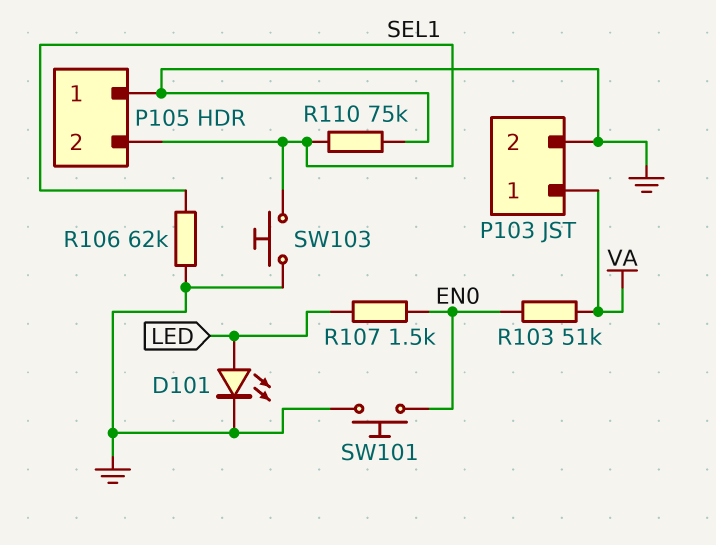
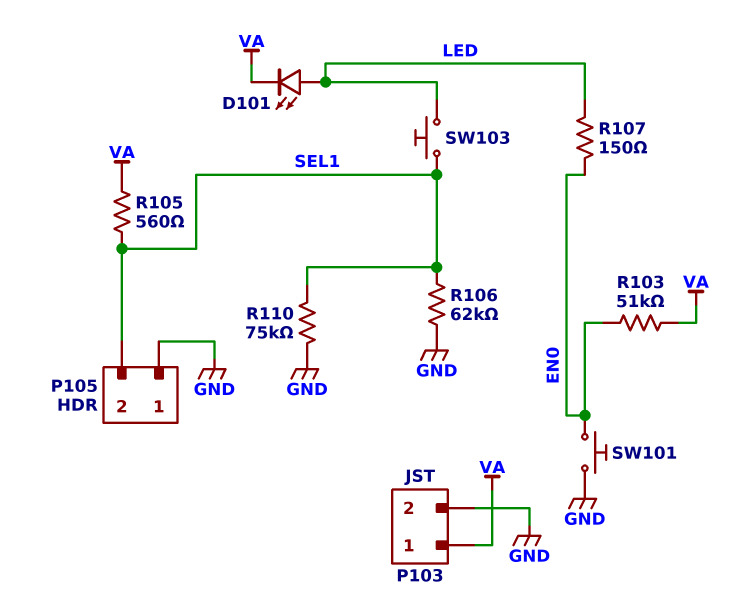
D101: LED (A LED, K GND) -> LED (A LED, K VA)
R105: none -> 560 (SEL1, VA)
R107: 1.5k (EN0, LED) -> 150 (EN0, LED)
SW103: button (GND, SEL1) -> button (LED, SEL1)

